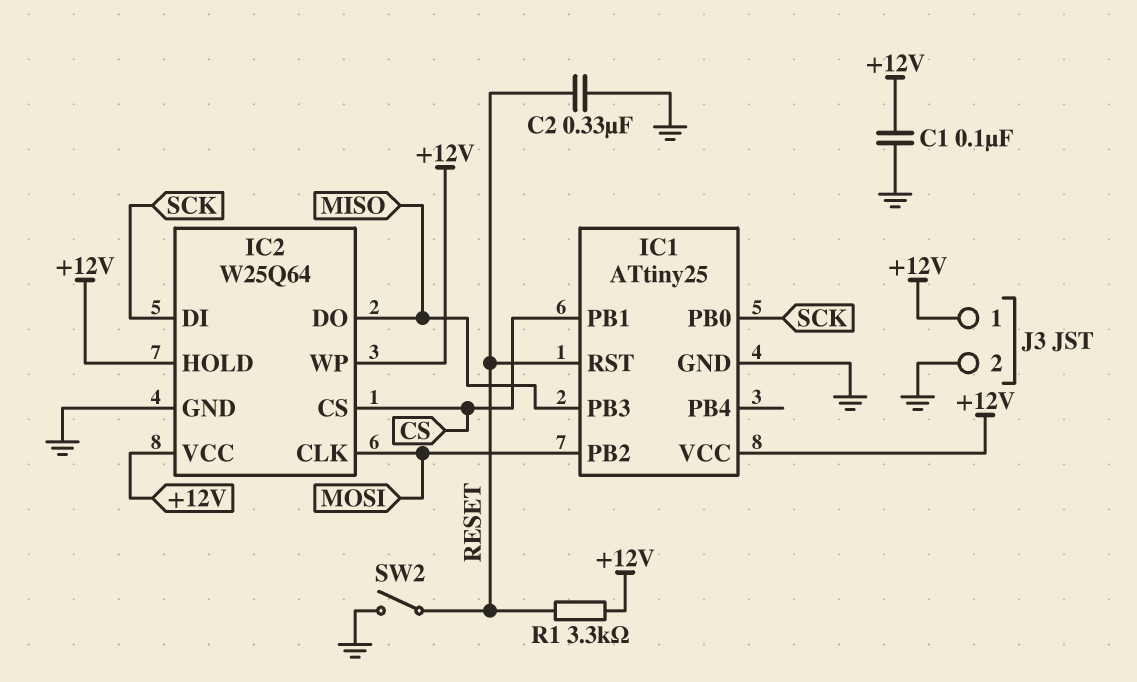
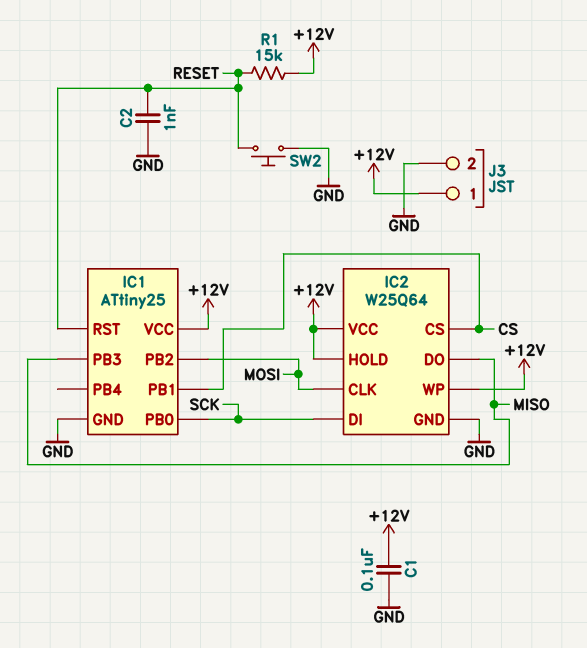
C2: 330nF (GND, RESET) -> 1nF (GND, RESET)
R1: 3.3k (+12V, RESET) -> 15k (+12V, RESET)
SW2: switch (GND, RESET) -> button (GND, RESET)

